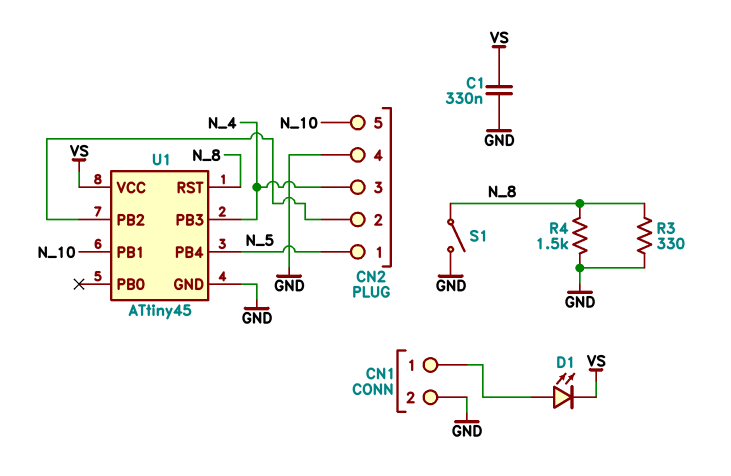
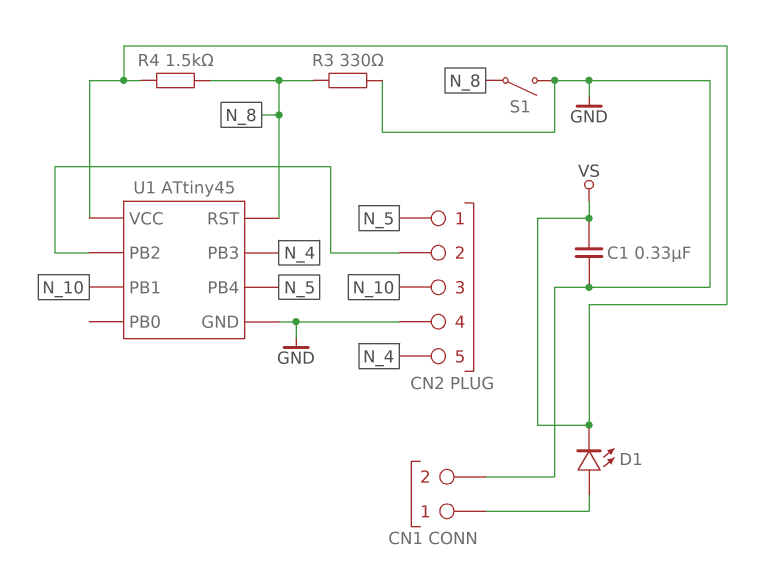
CN2 pin 3: N_4 -> N_10
CN2 pin 5: N_10 -> N_4
R4: 1.5k (GND, N_8) -> 1.5k (N_8, VS)

